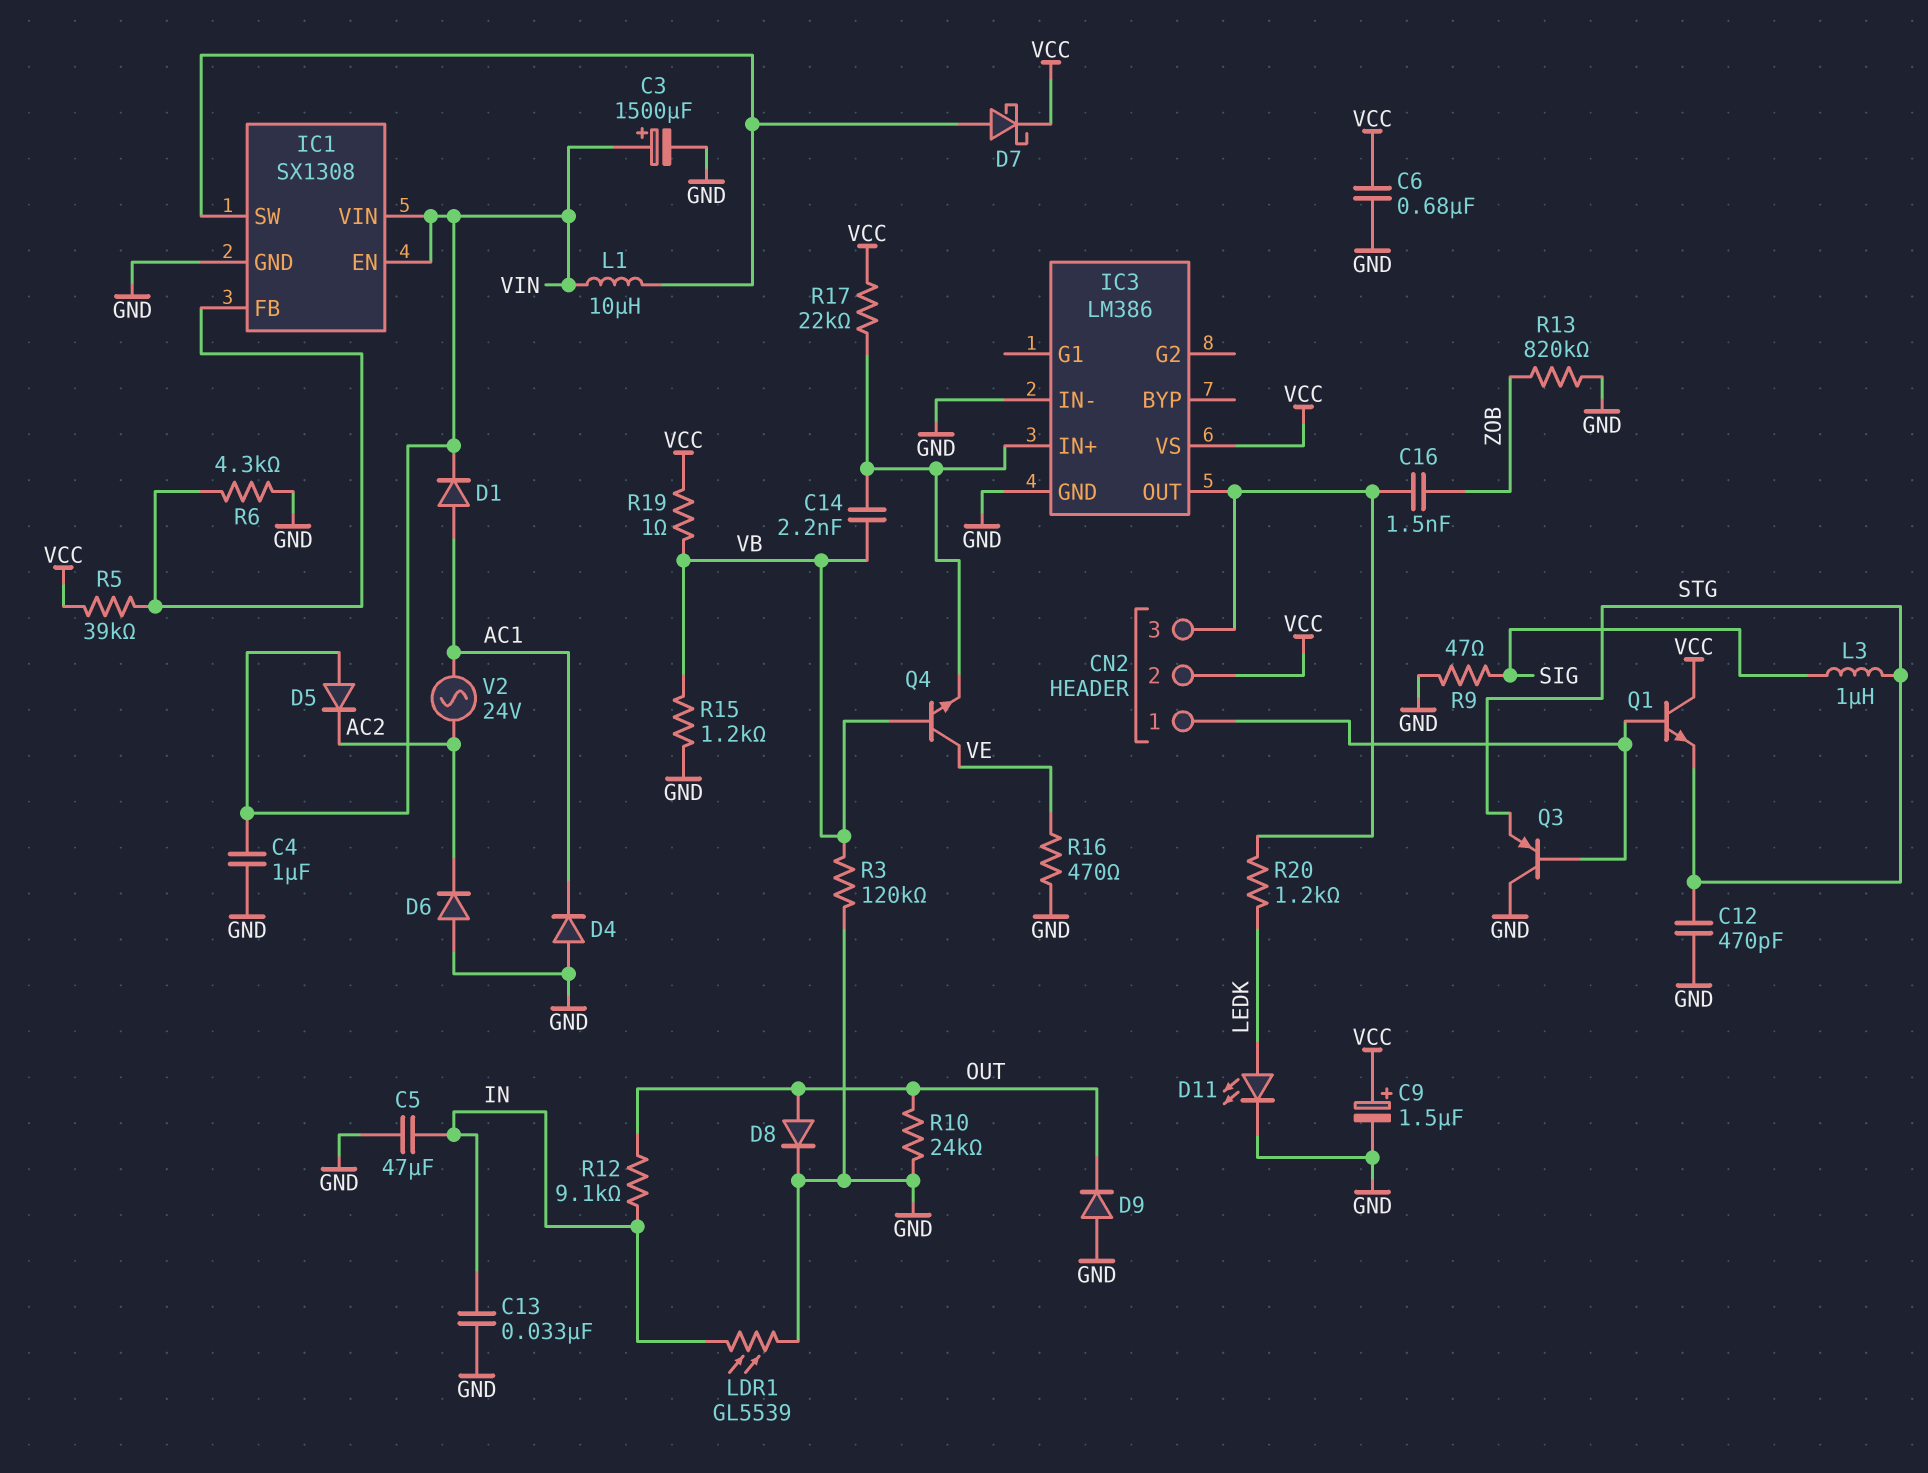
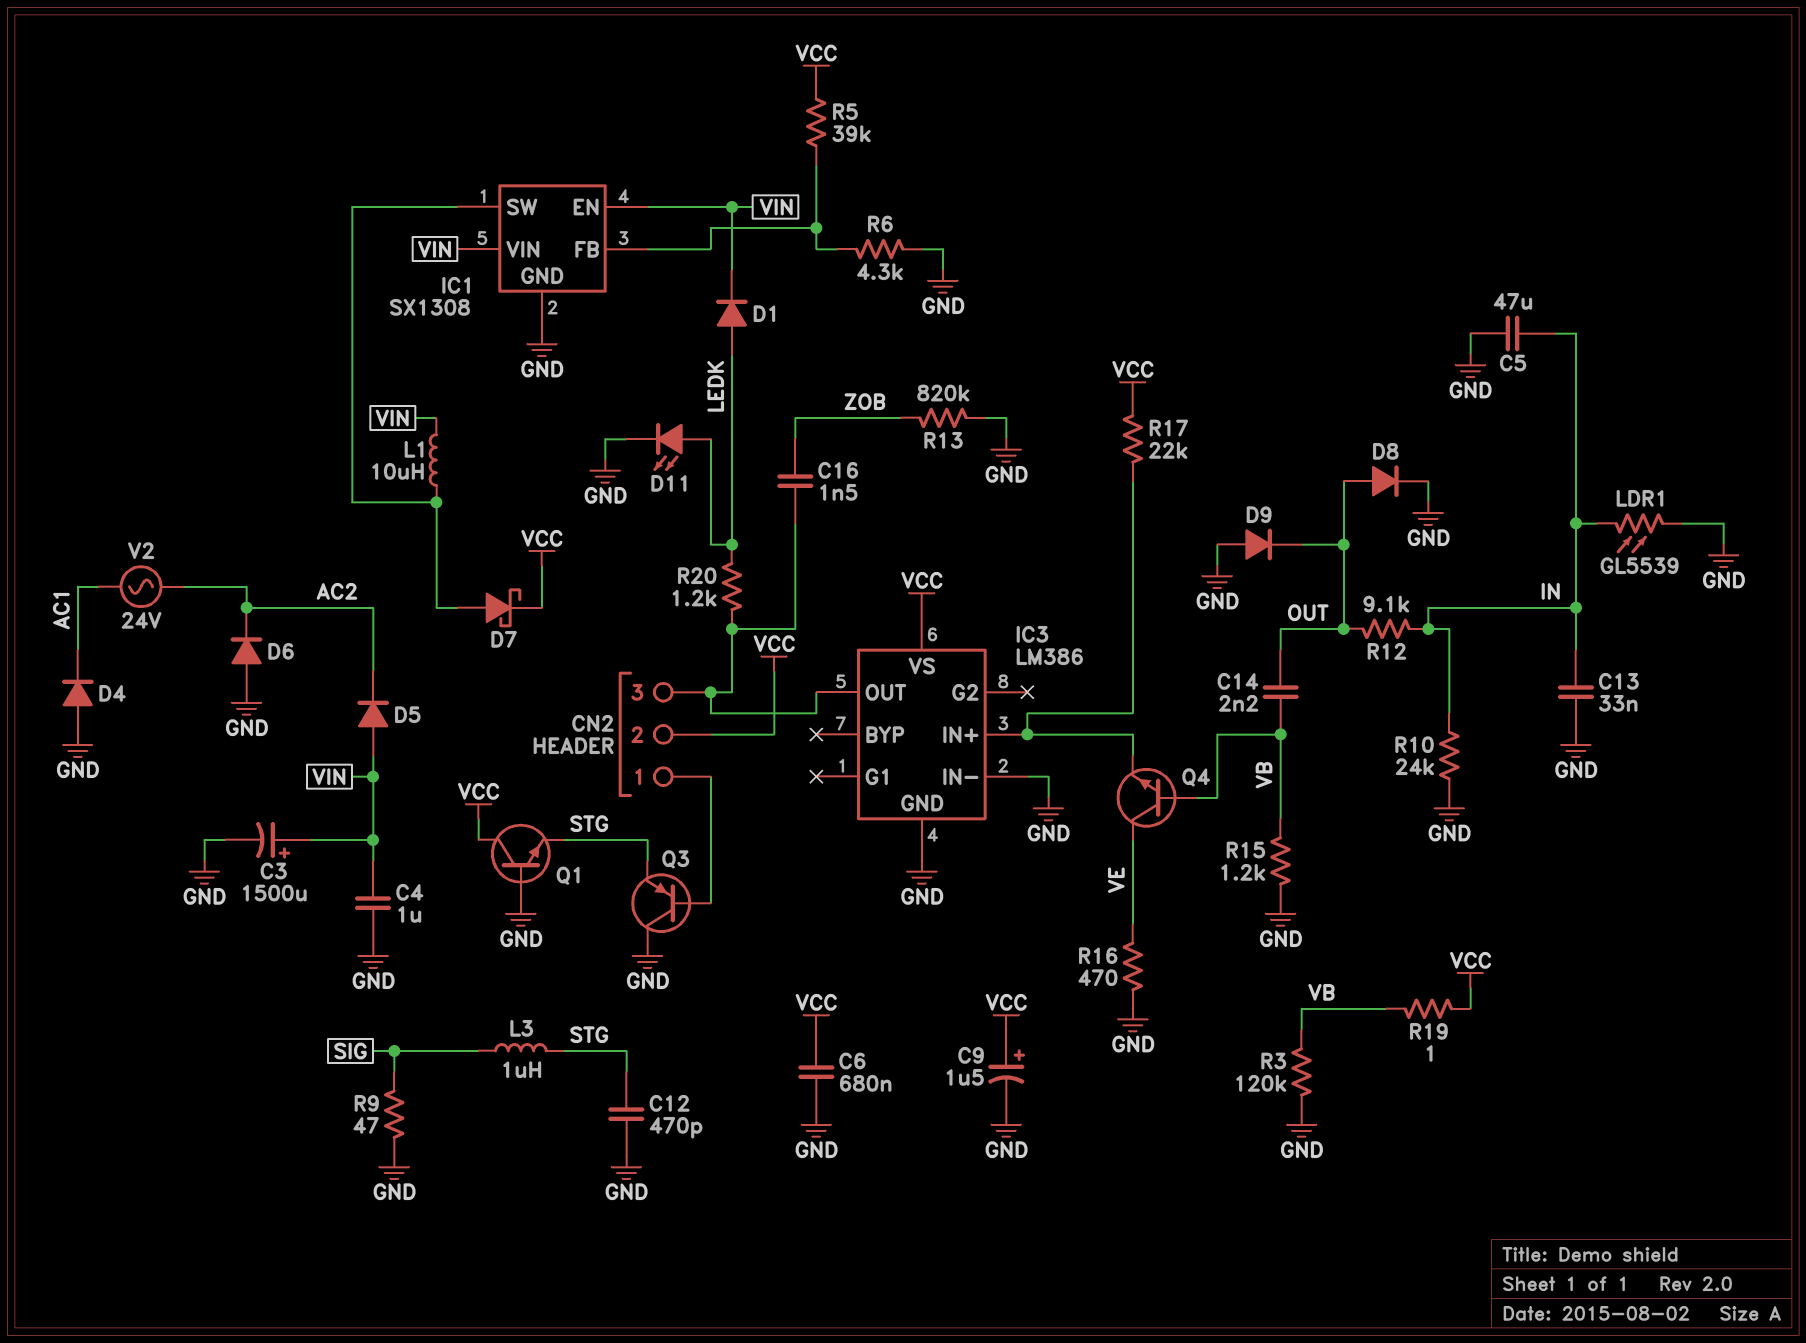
C14: 2.2nF (IC3/IN+, VB) -> 2.2nF (OUT, VB)
D1: diode (A AC1, K VIN) -> diode (A LEDK, K VIN)
Q1: NPN (B CN2/1, C VCC, E STG) -> NPN (B GND, C VCC, E STG)
R10: 24k (GND, OUT) -> 24k (GND, IN)

